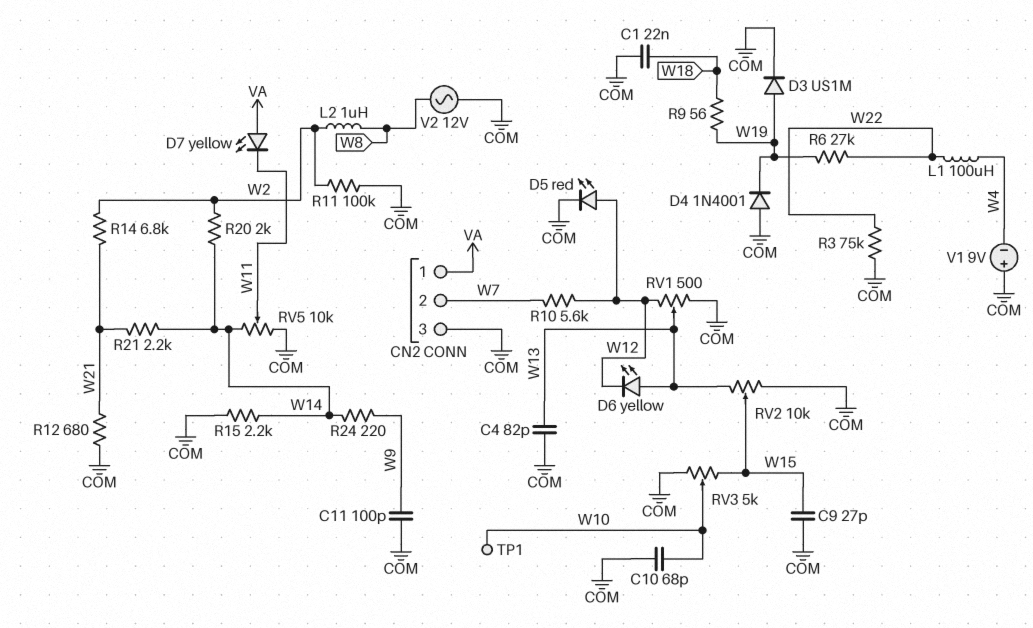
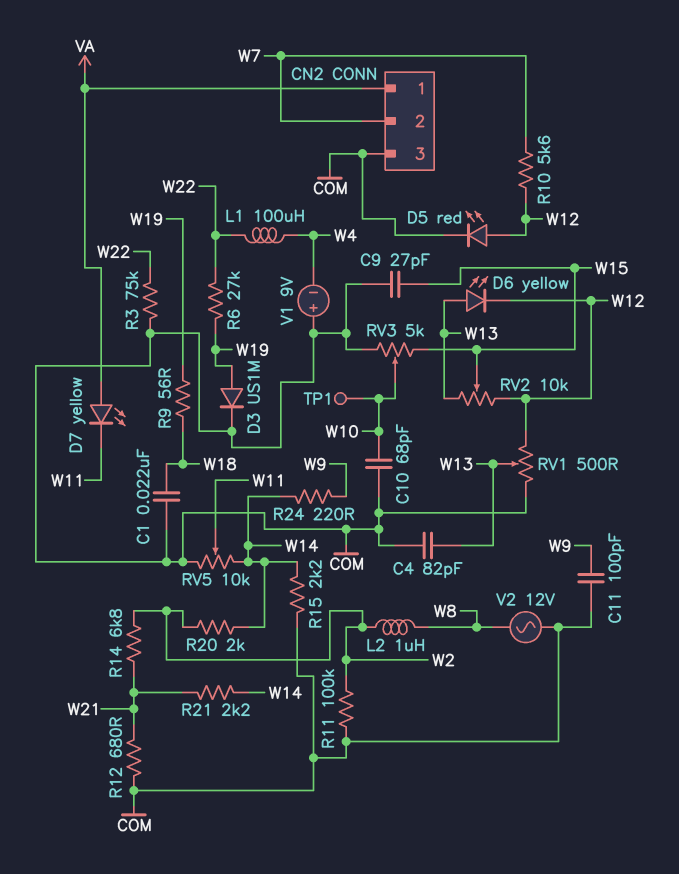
D4: diode 1N4001 (A COM, K W19) -> none
RV2: 10k (COM, W13, wiper W15) -> 10k (W12, W13, wiper W15)

